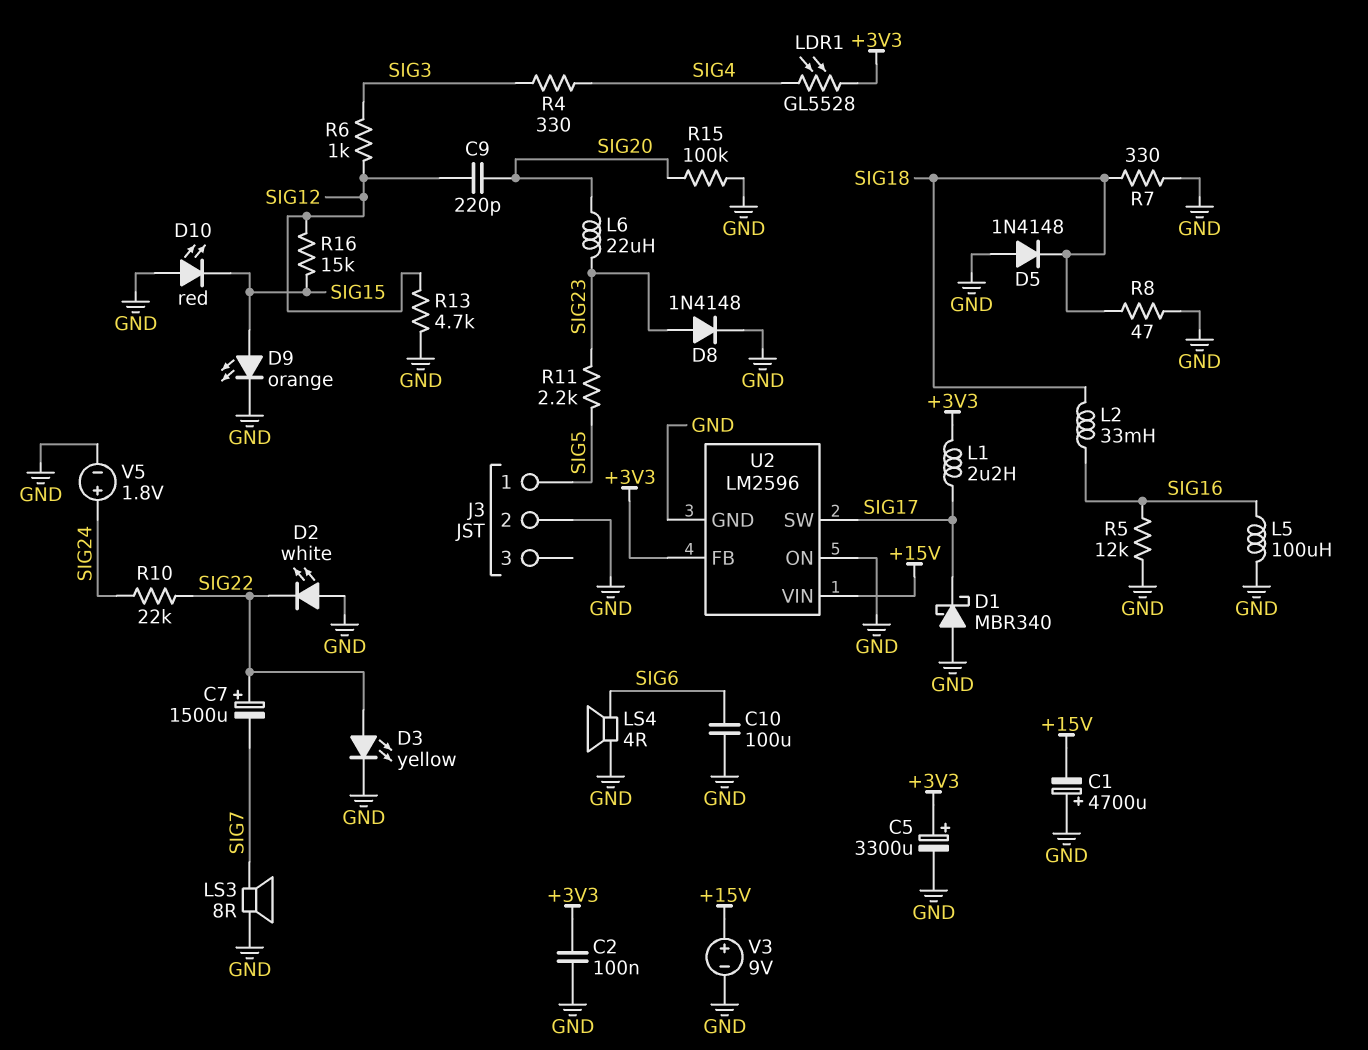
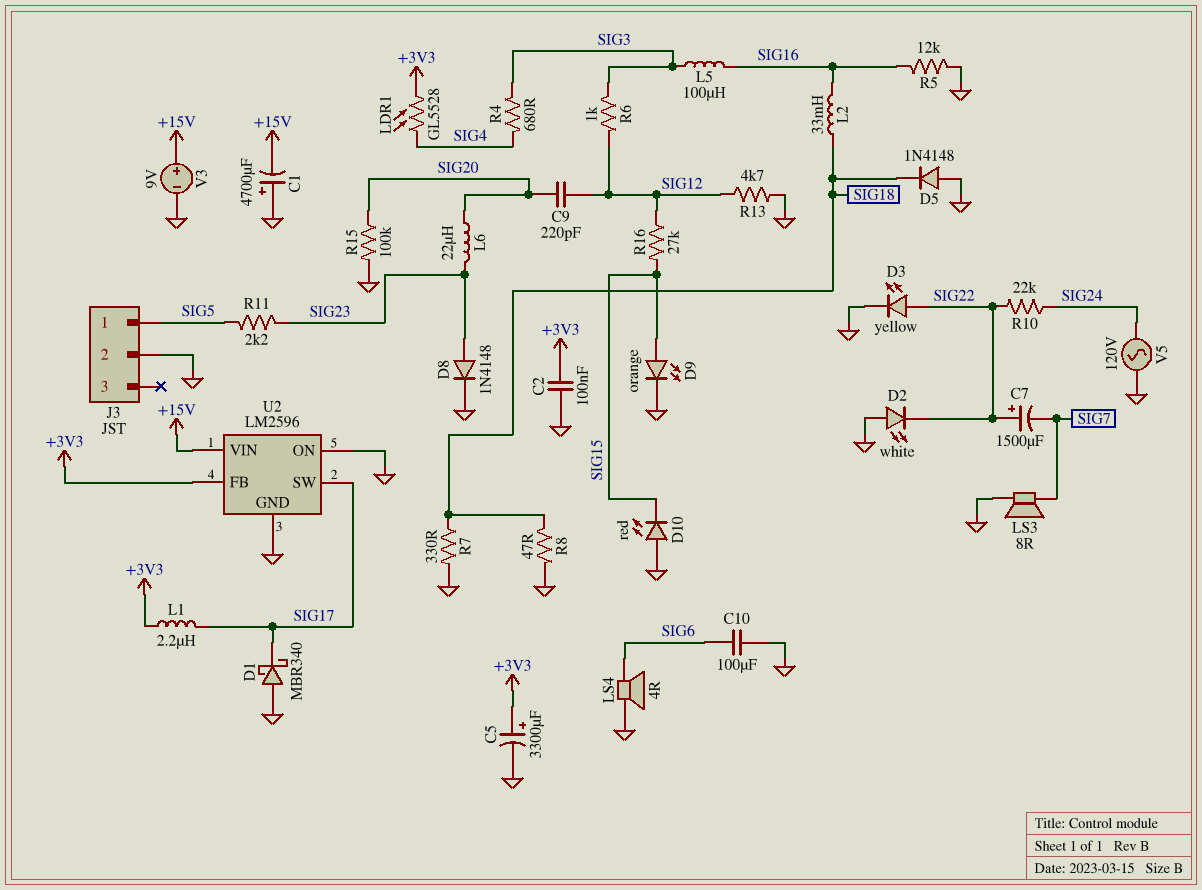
L5: 100uH (GND, SIG16) -> 100uH (SIG3, SIG16)
R4: 330 (SIG3, SIG4) -> 680 (SIG3, SIG4)
R16: 15k (SIG12, SIG15) -> 27k (SIG12, SIG15)
V5: 1.8V (plus SIG24, minus GND) -> AC 120V (GND, SIG24)

